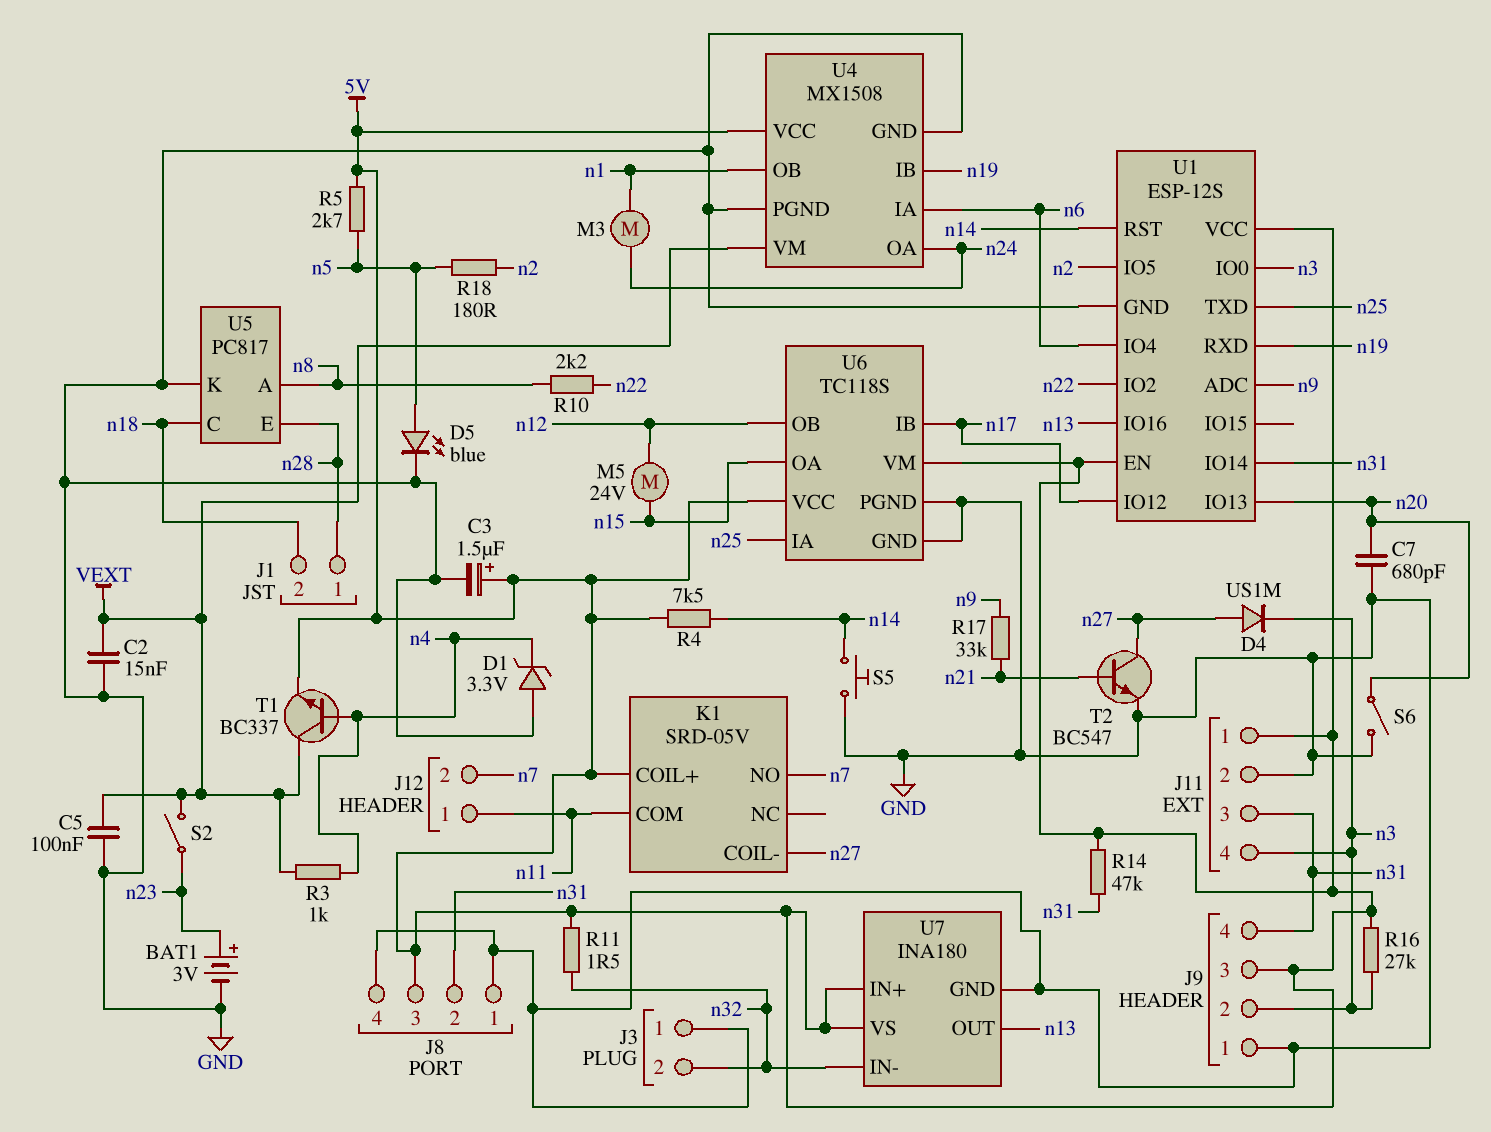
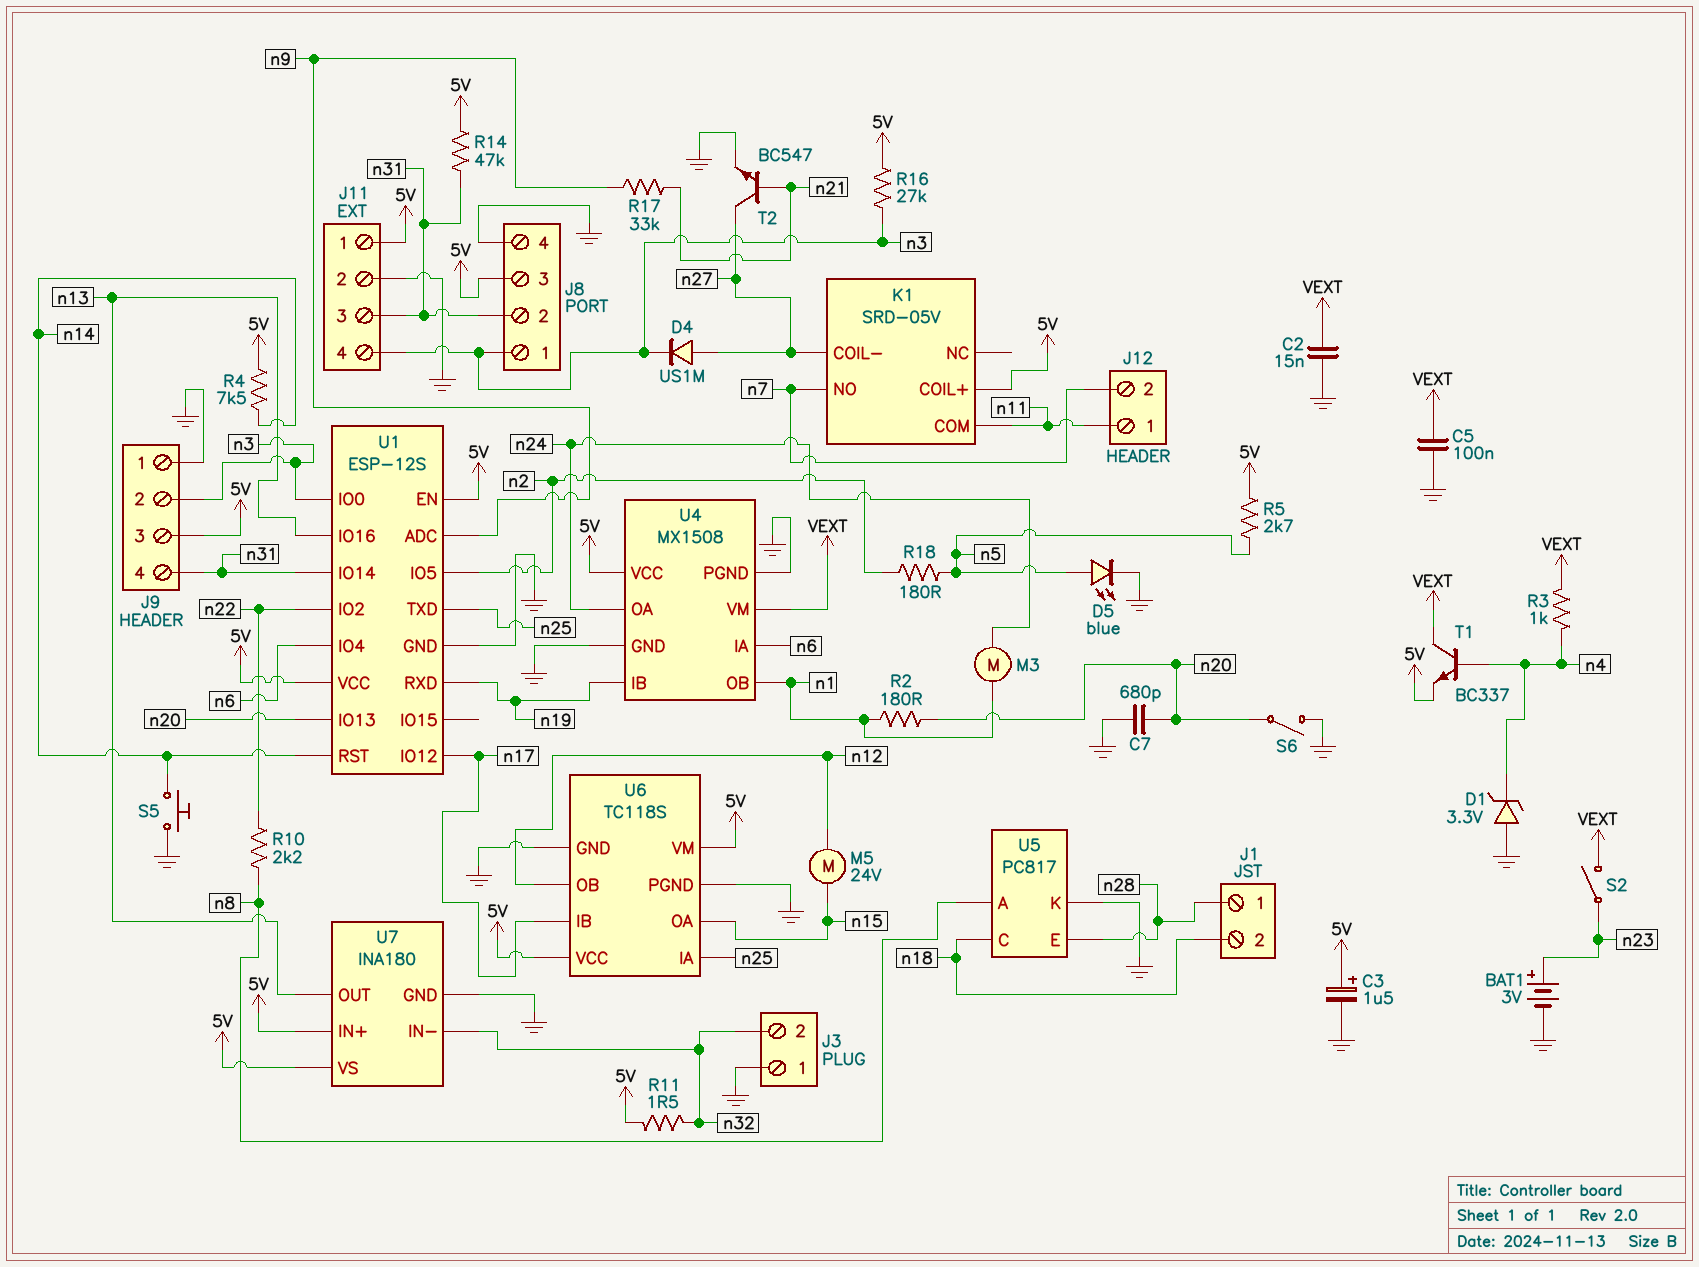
J8 pin 1: GND -> n3
R2: none -> 180 (n1, n20)

